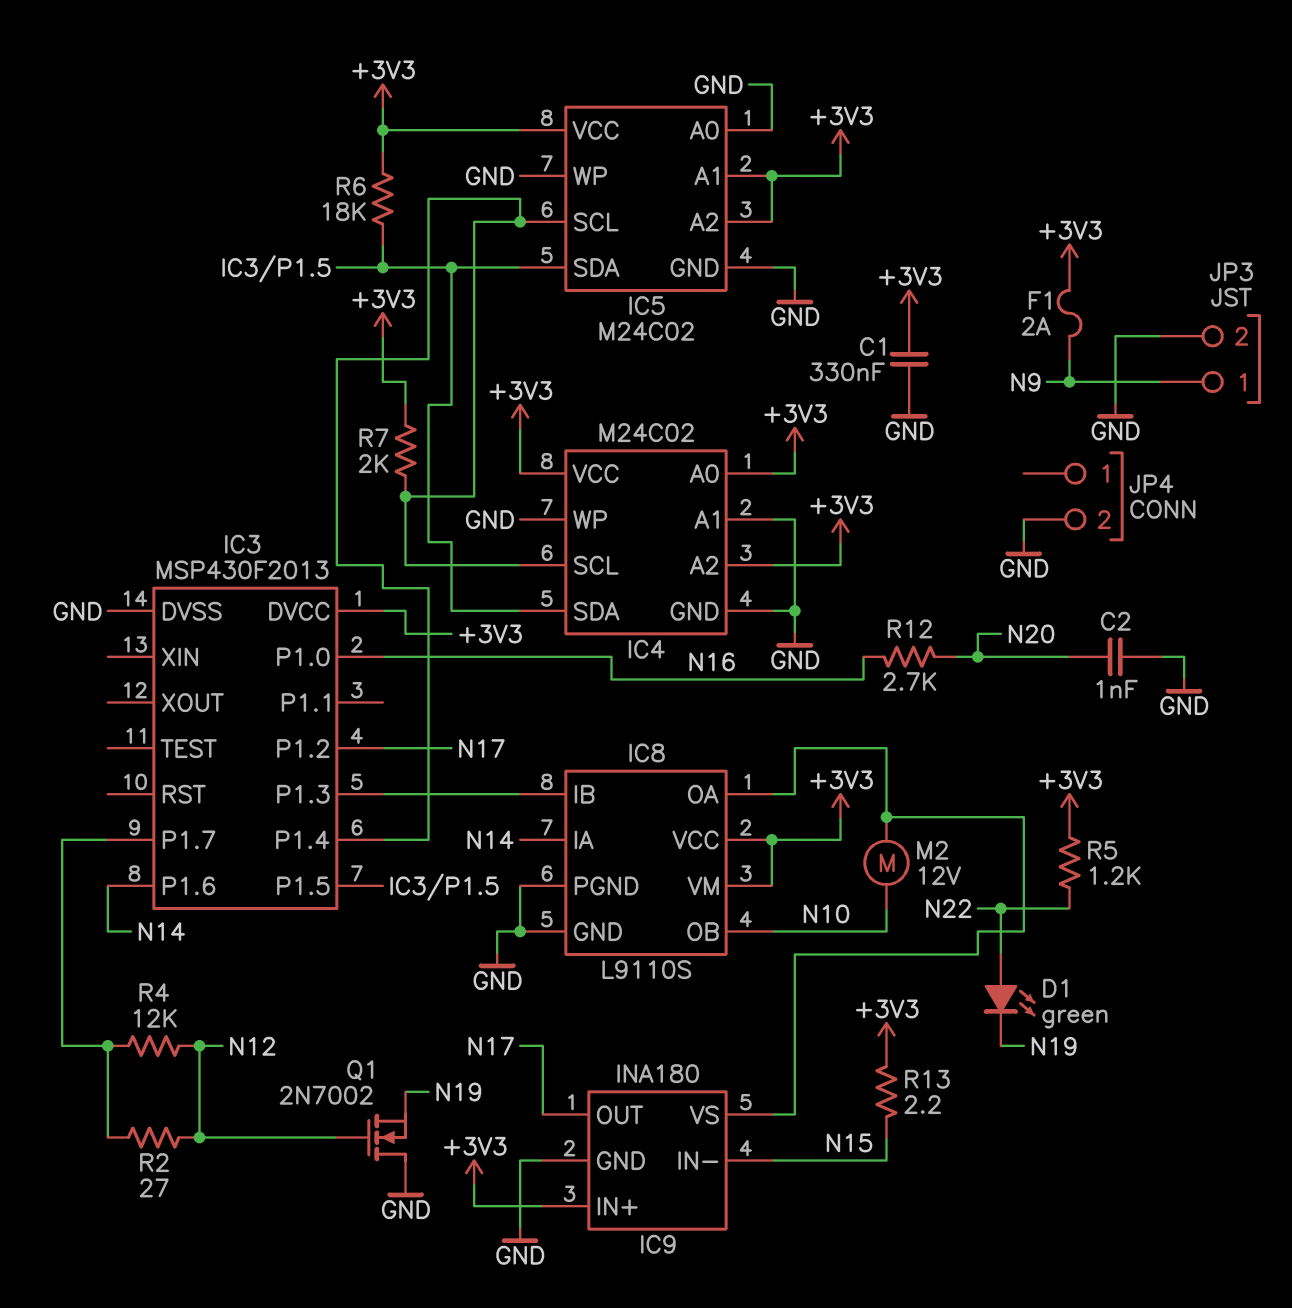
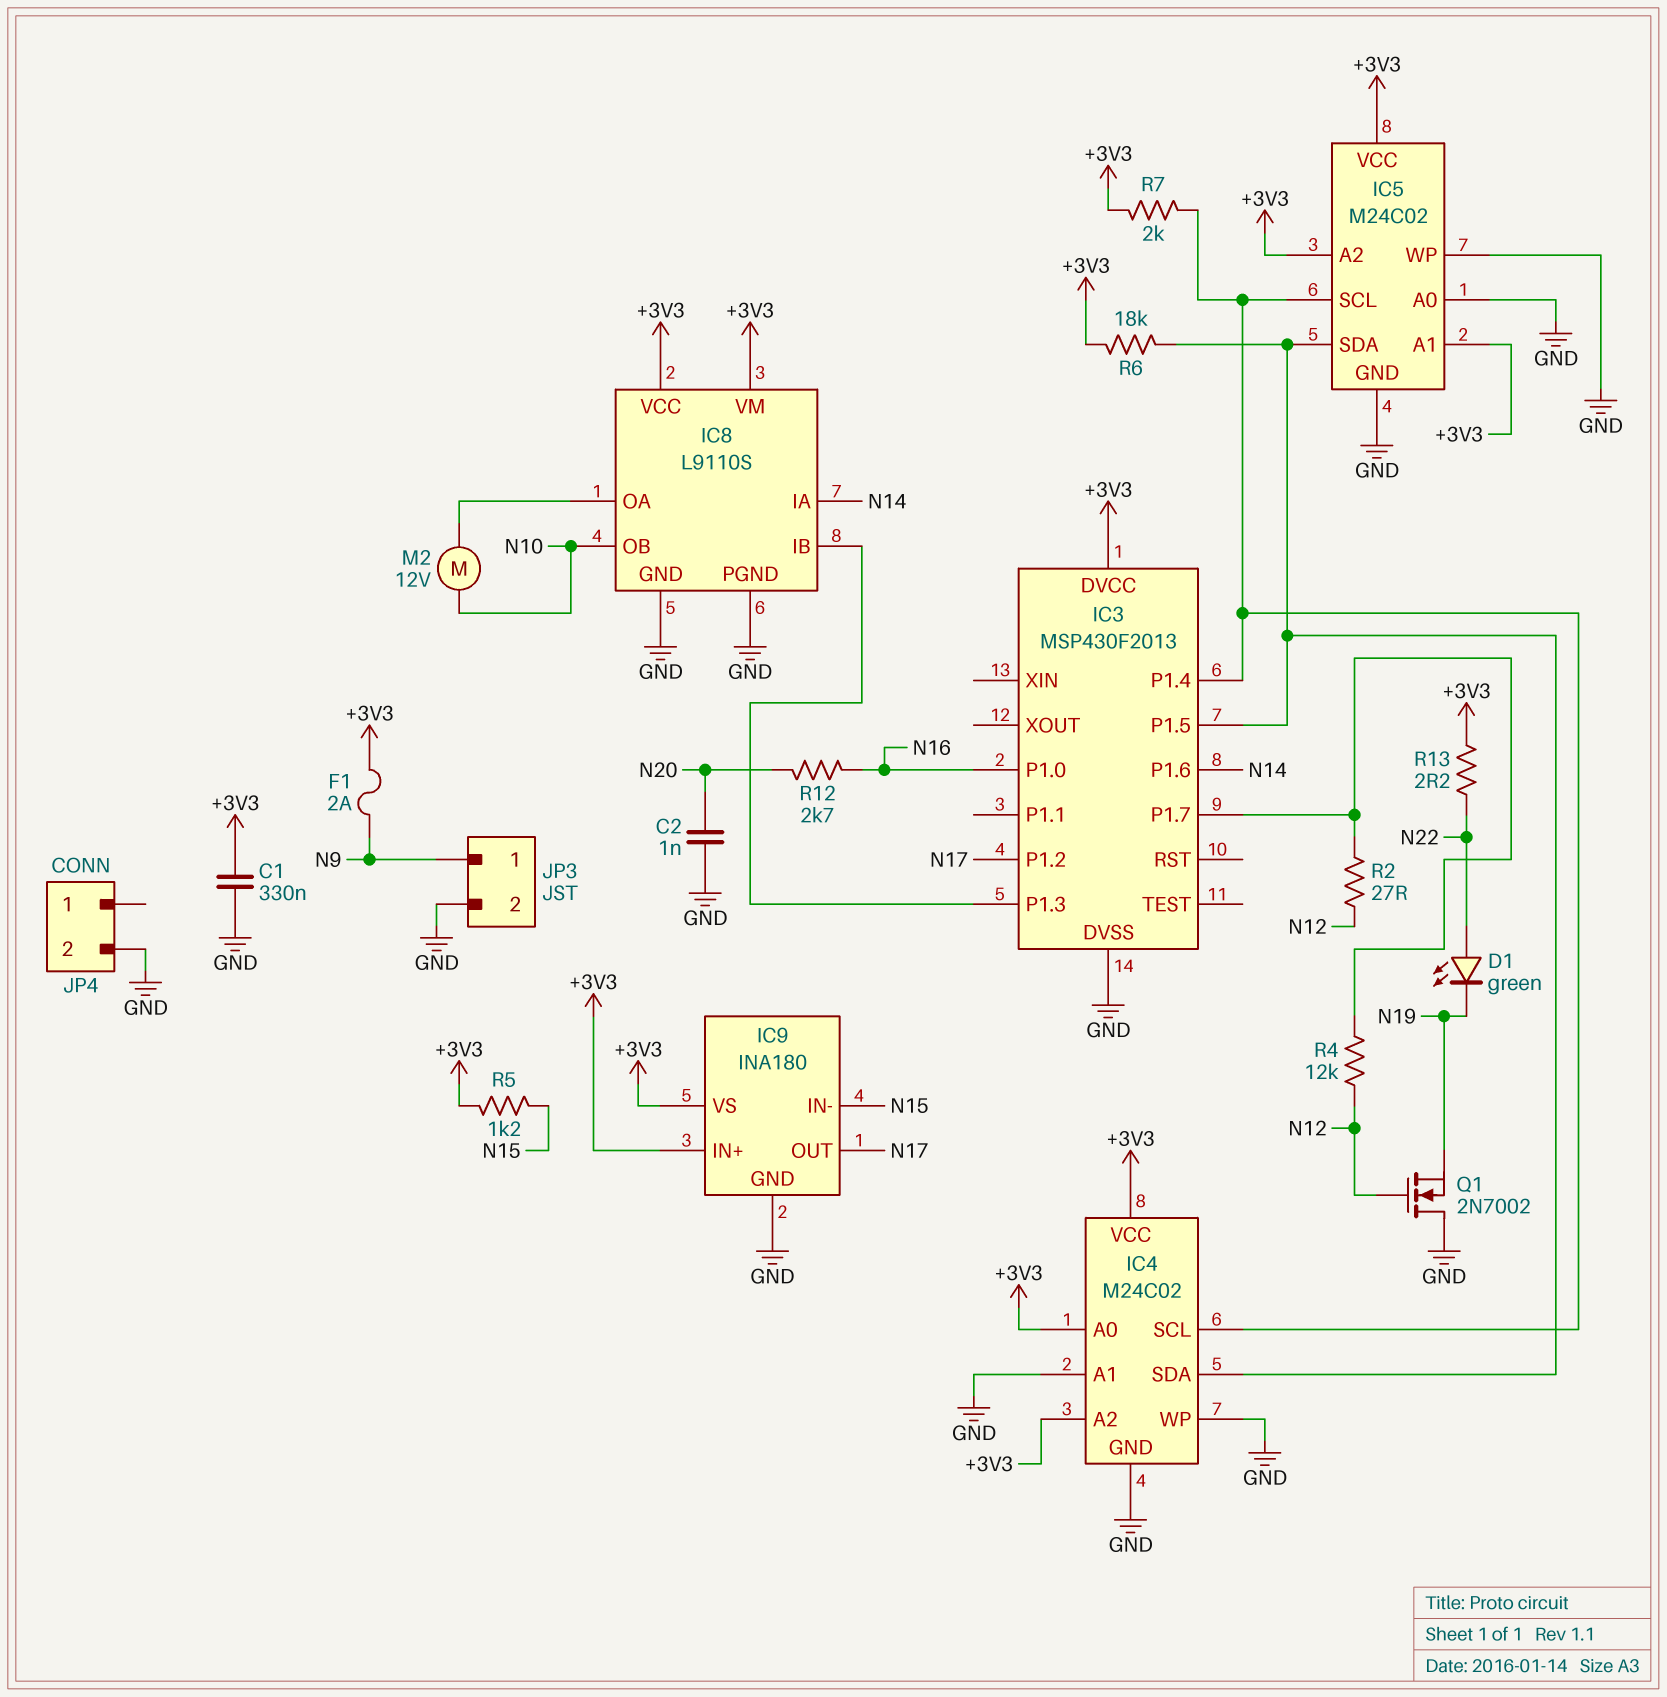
IC9 pin VS: IC8/OA -> +3V3
R5: 1.2k (+3V3, N22) -> 1.2k (+3V3, N15)
R13: 2.2 (+3V3, N15) -> 2.2 (+3V3, N22)

